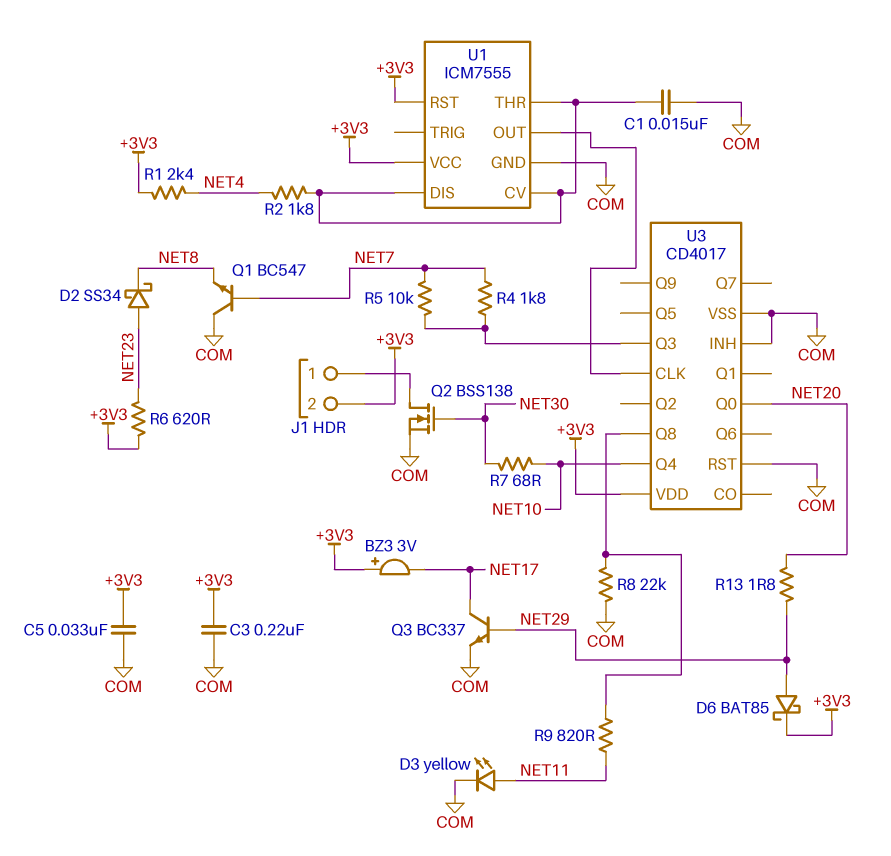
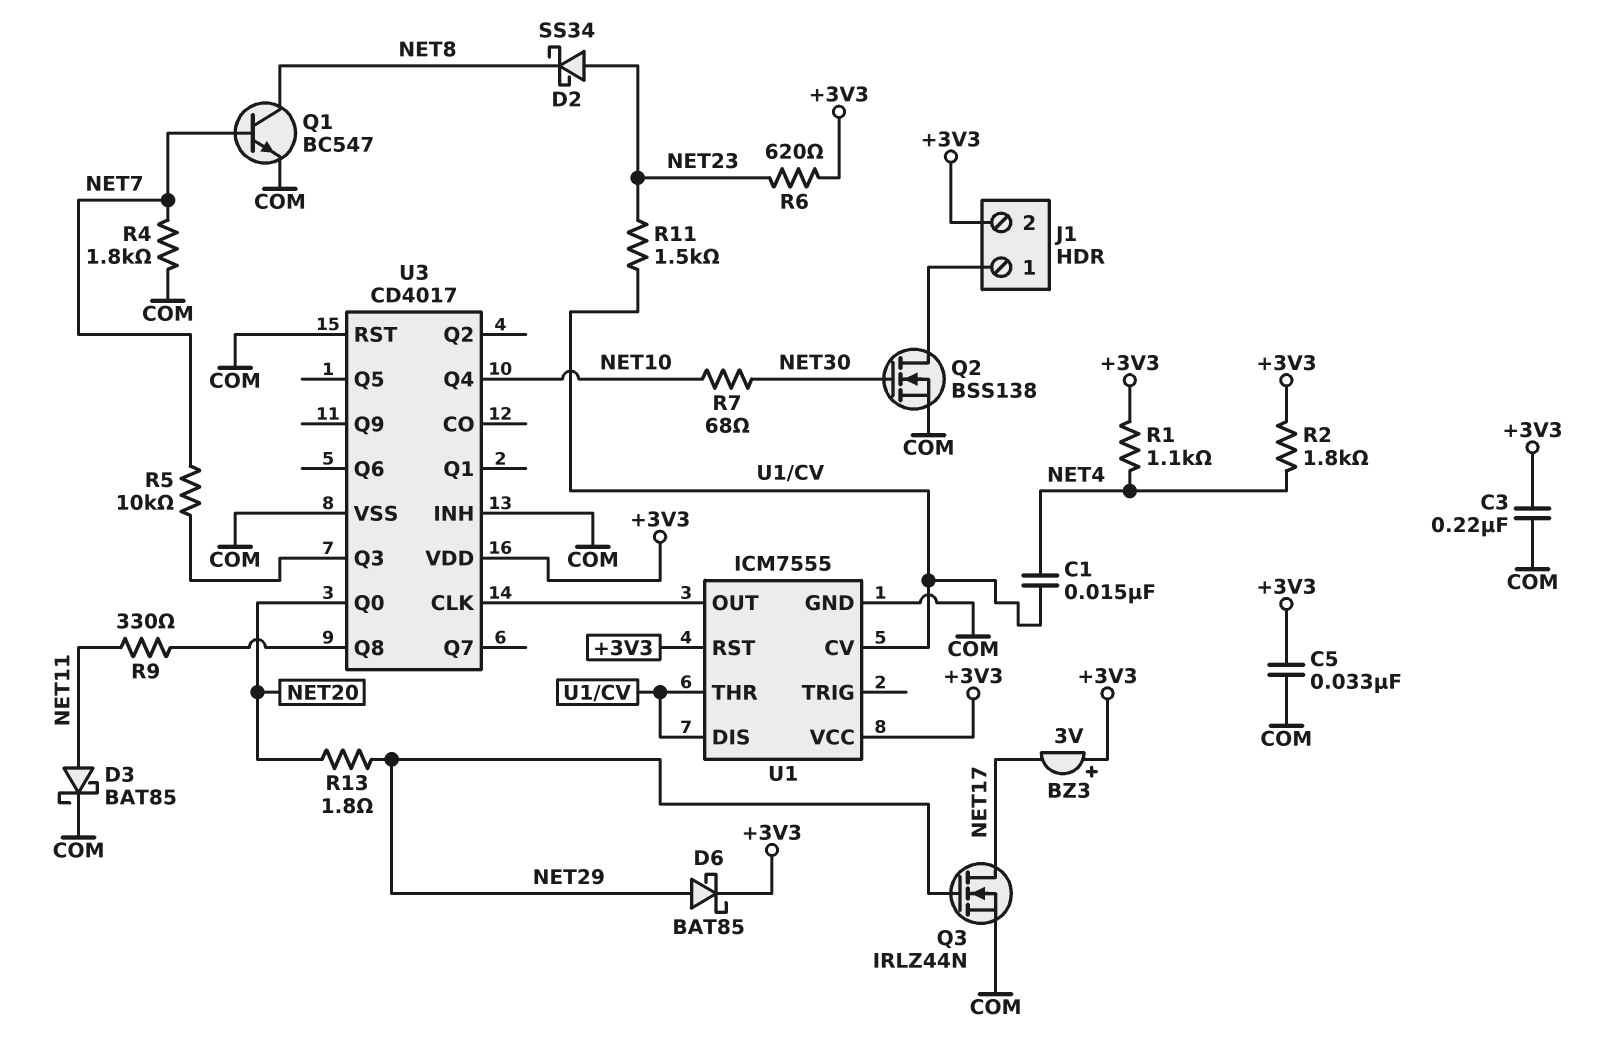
C1: 15nF (COM, U1/CV) -> 15nF (NET4, U1/CV)
D3: LED yellow (A NET11, K COM) -> schottky BAT85 (A NET11, K COM)
Q1: NPN BC547 (B NET7, C COM, E NET8) -> NPN BC547 (B NET7, C NET8, E COM)
Q3: NPN BC337 (B NET29, C NET17, E COM) -> NMOS IRLZ44N (G NET29, D NET17, S COM)
R1: 2.4k (+3V3, NET4) -> 1.1k (+3V3, NET4)
R2: 1.8k (NET4, U1/CV) -> 1.8k (+3V3, NET4)
R4: 1.8k (NET7, U3/Q3) -> 1.8k (COM, NET7)
R8: 22k (COM, U3/Q8) -> none
R9: 820 (NET11, U3/Q8) -> 330 (NET11, U3/Q8)
R11: none -> 1.5k (NET23, U1/CV)

